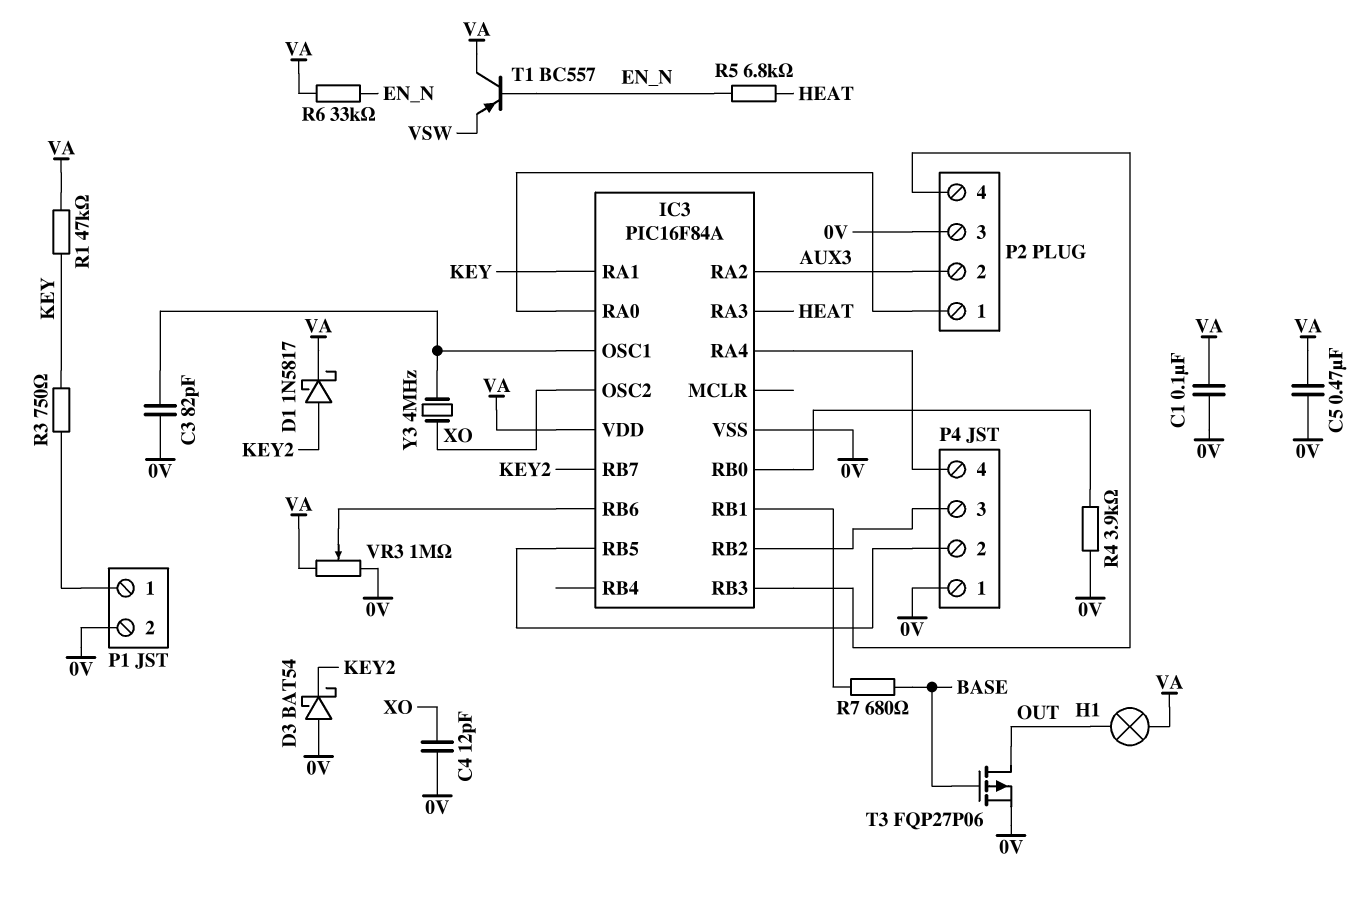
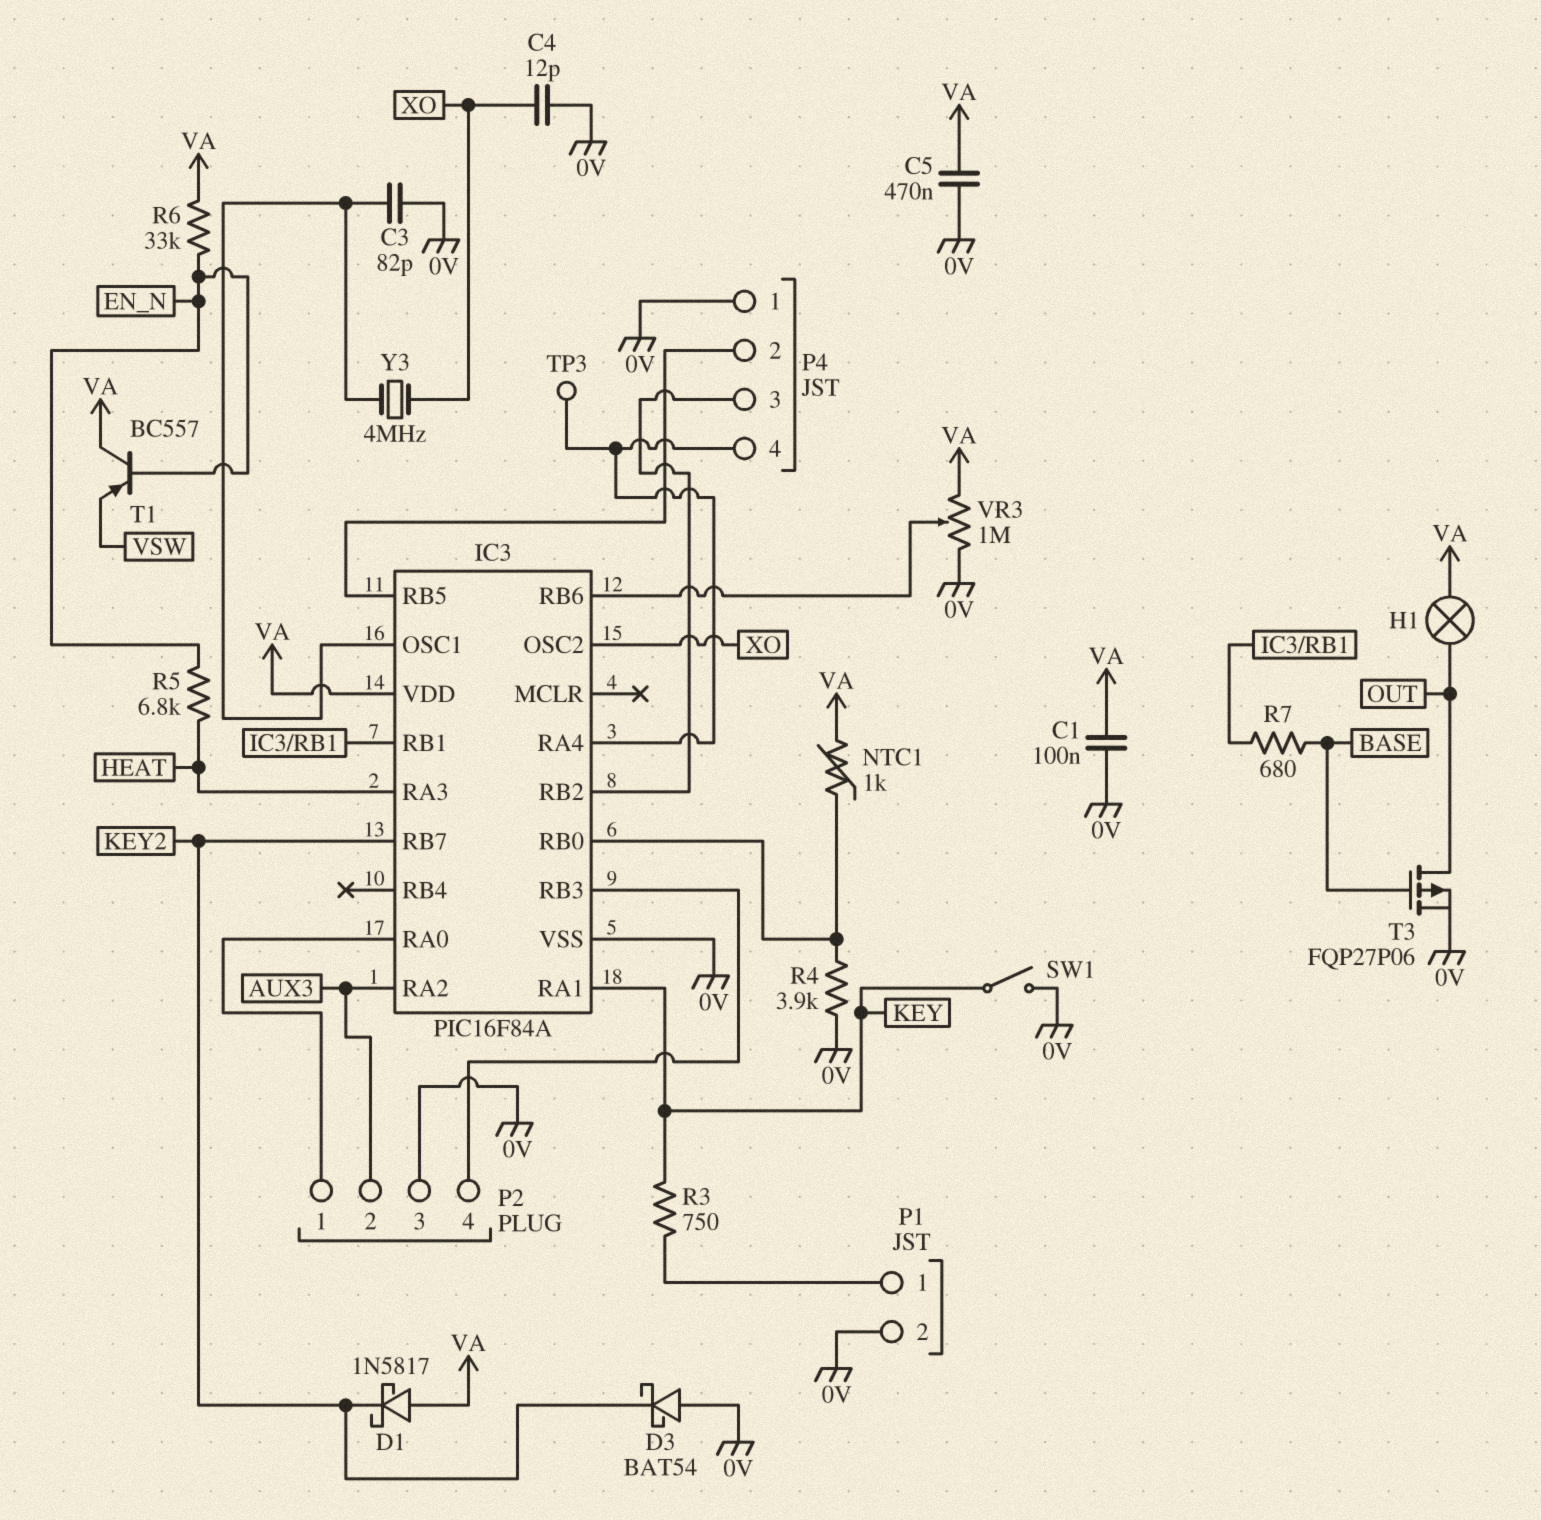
D1: schottky 1N5817 (A KEY2, K VA) -> schottky 1N5817 (A VA, K KEY2)
NTC1: none -> 1k (IC3/RB0, VA)
R1: 47k (KEY, VA) -> none
SW1: none -> switch (0V, KEY)
TP3: none -> test point (IC3/RA4)

